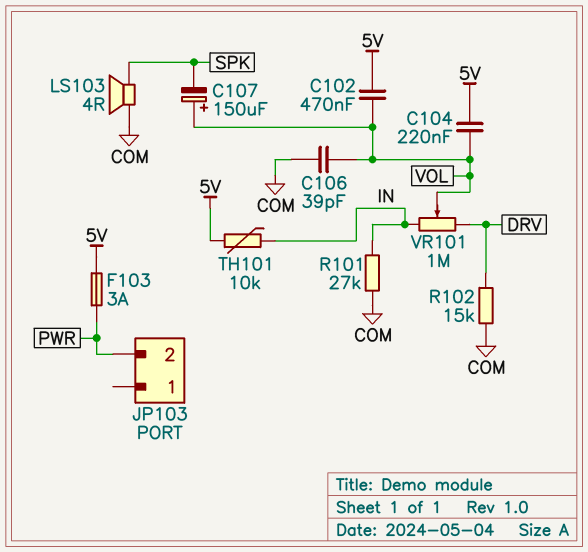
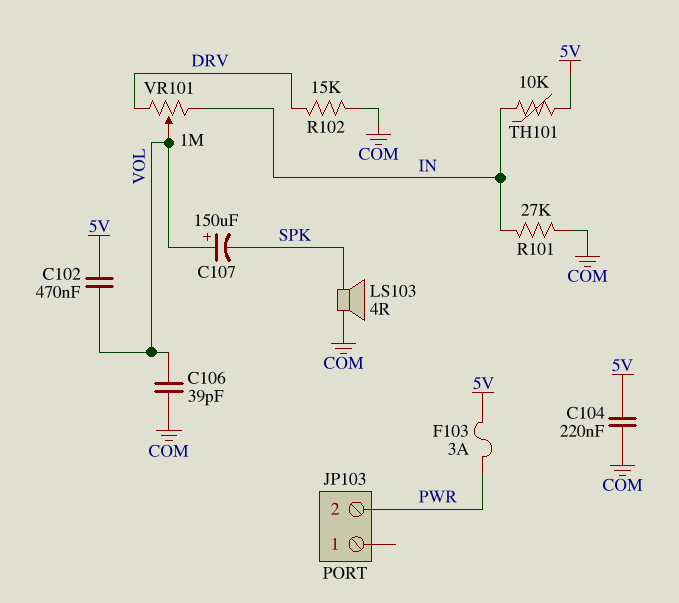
C104: 220nF (5V, VOL) -> 220nF (5V, COM)

